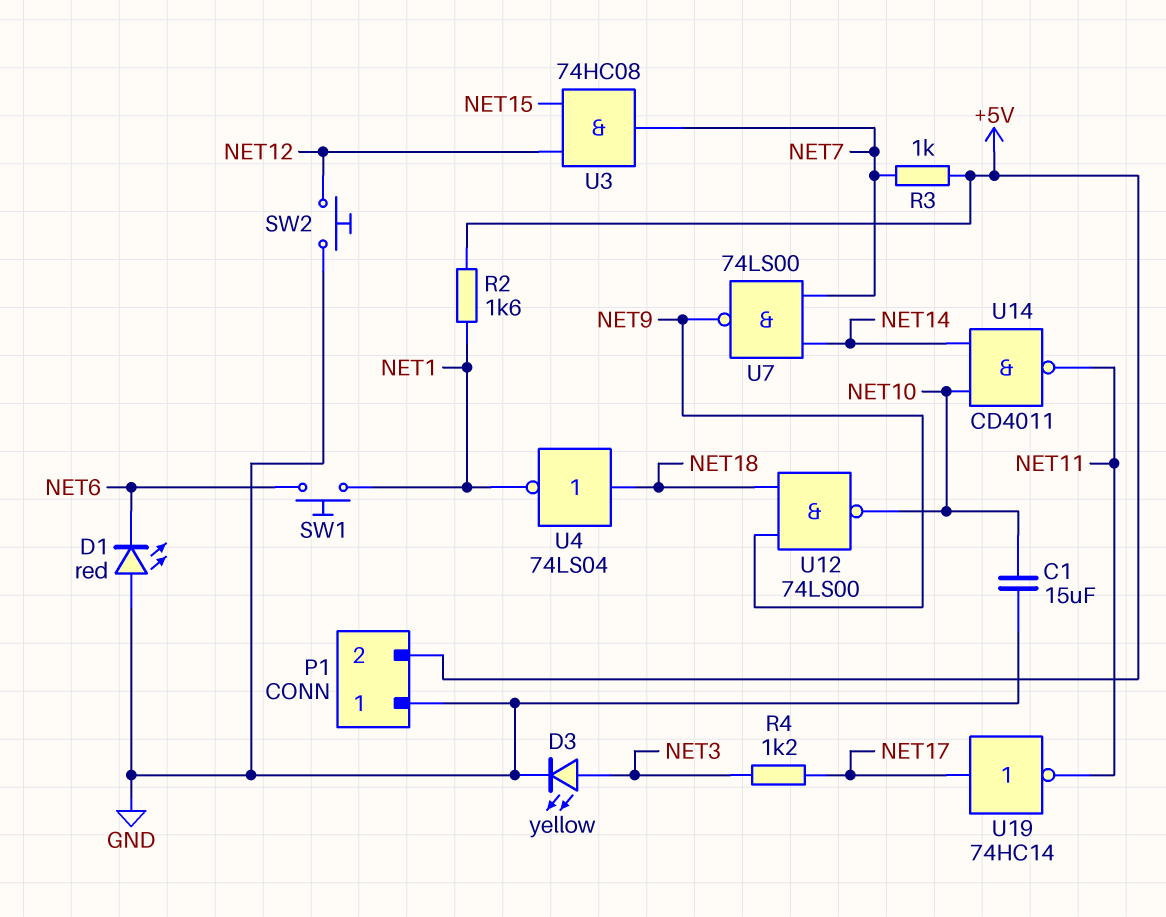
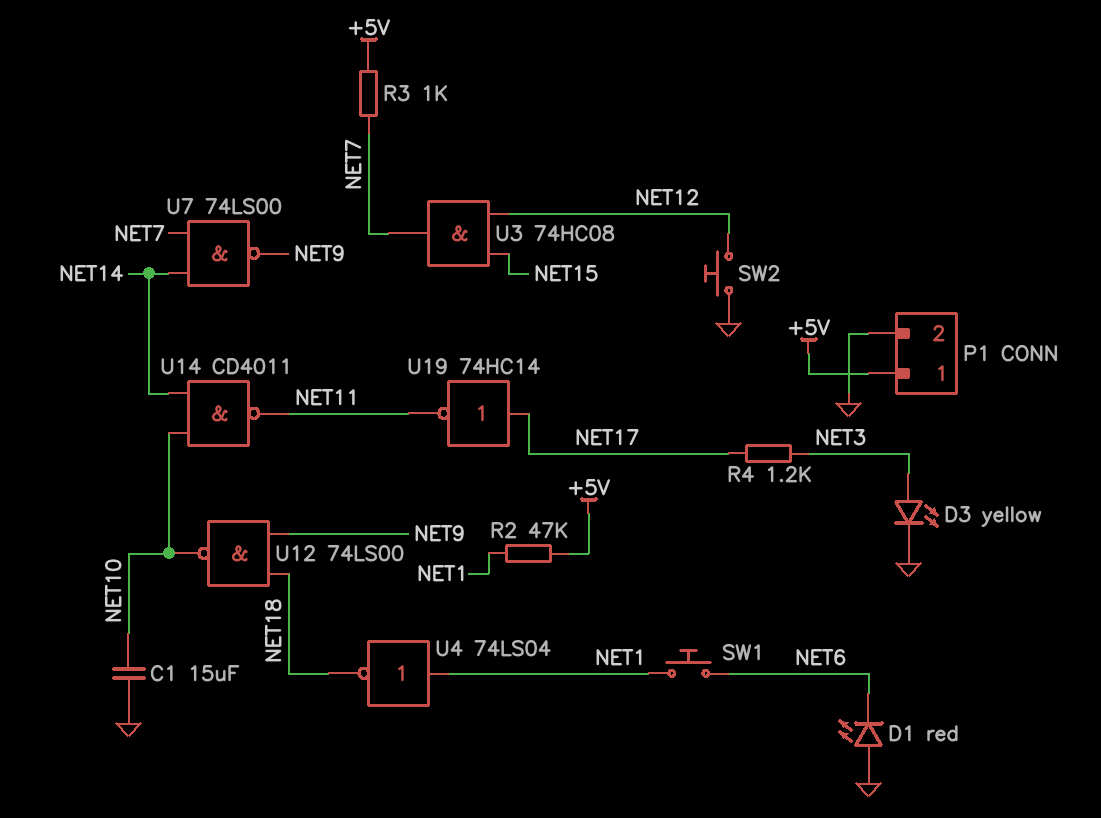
P1 pin 1: GND -> +5V
P1 pin 2: +5V -> GND
R2: 1.6k (+5V, NET1) -> 47k (+5V, NET1)
U4: NOT 74LS04 (in NET18, out NET1) -> NOT 74LS04 (in NET1, out NET18)

